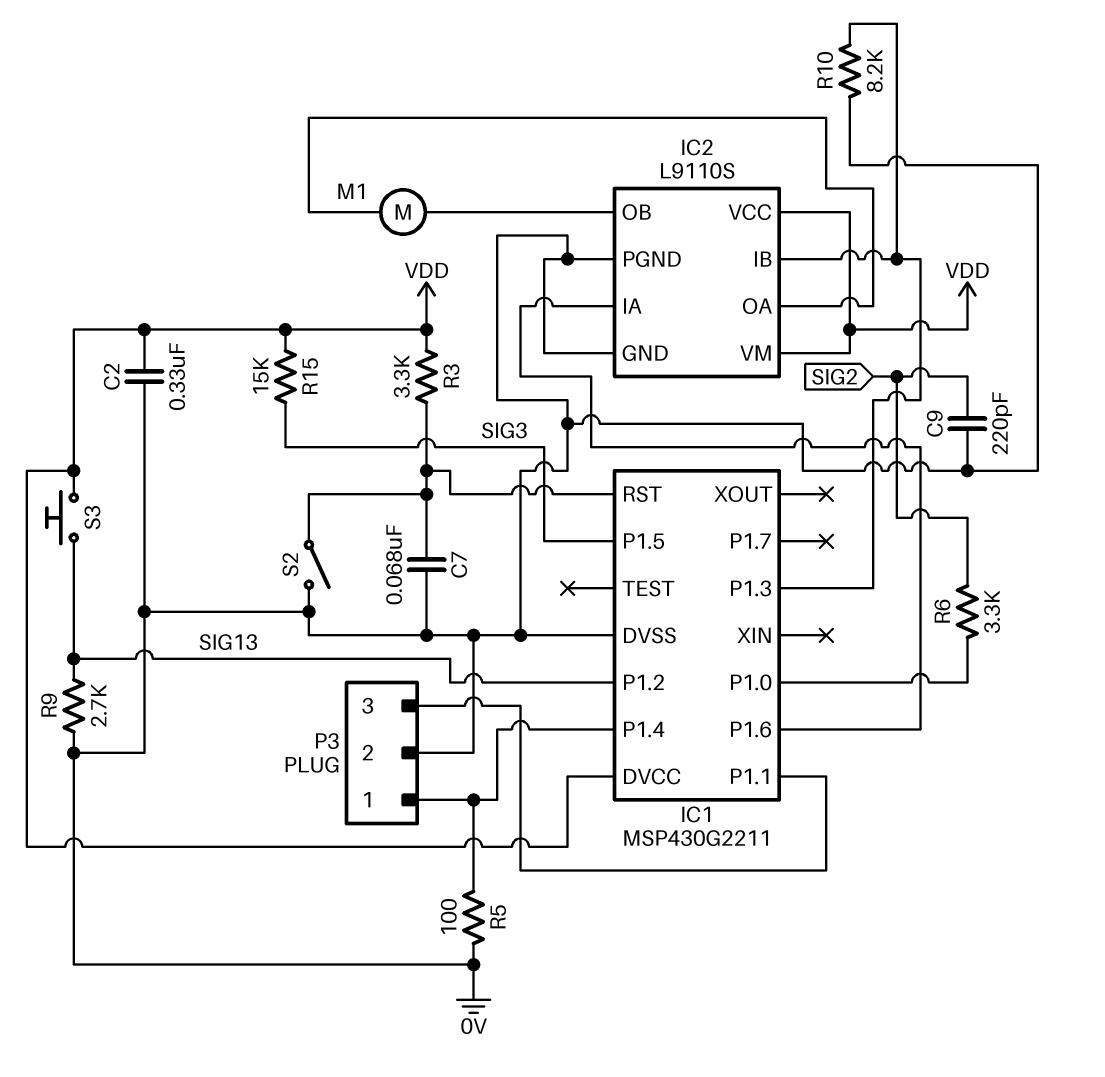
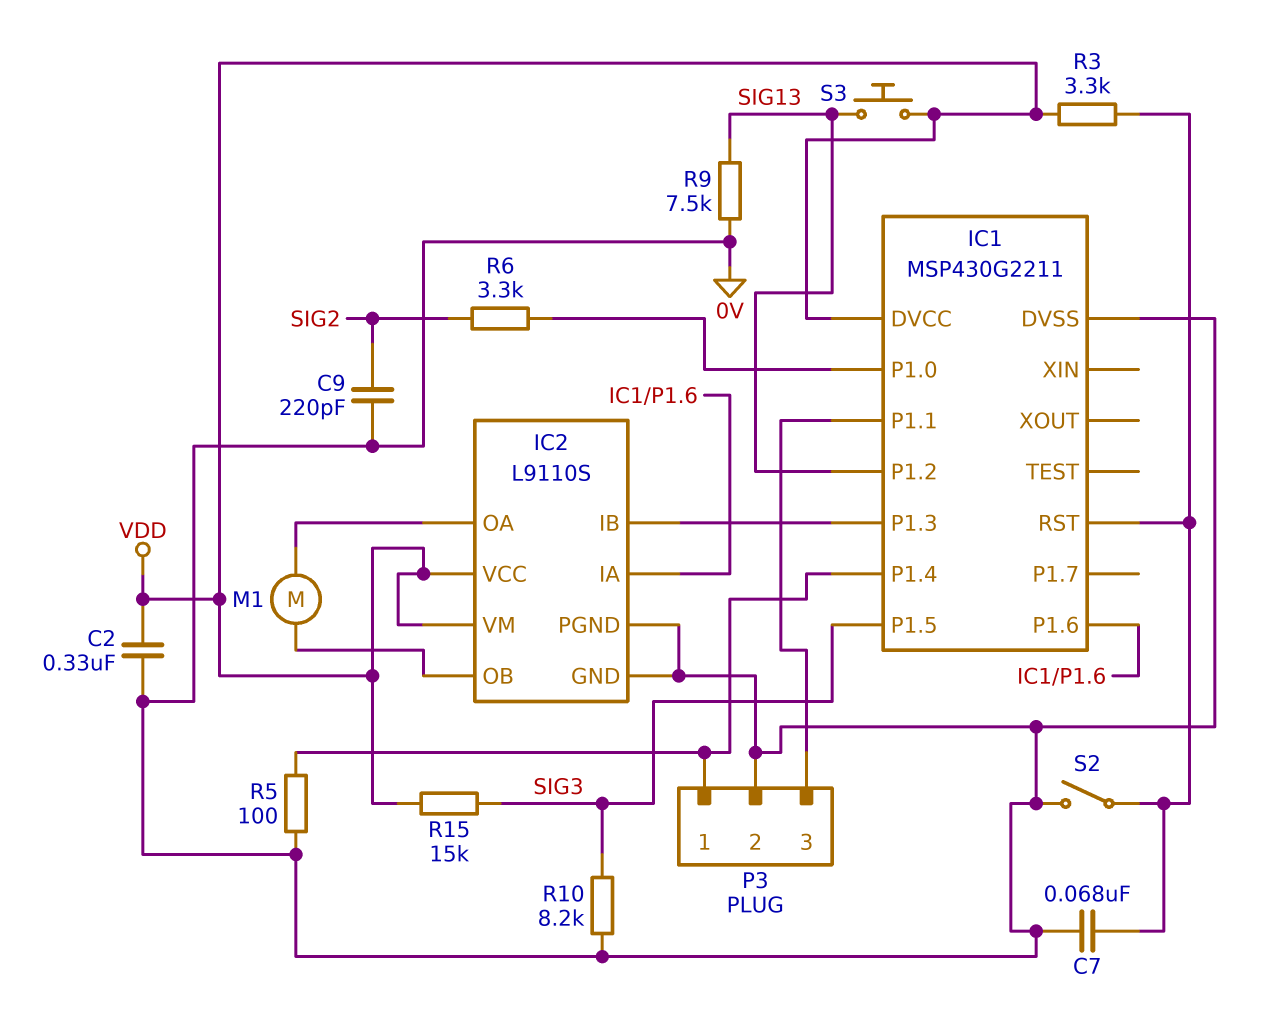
R9: 2.7k (0V, SIG13) -> 7.5k (0V, SIG13)
R10: 8.2k (0V, IC1/P1.3) -> 8.2k (0V, SIG3)

